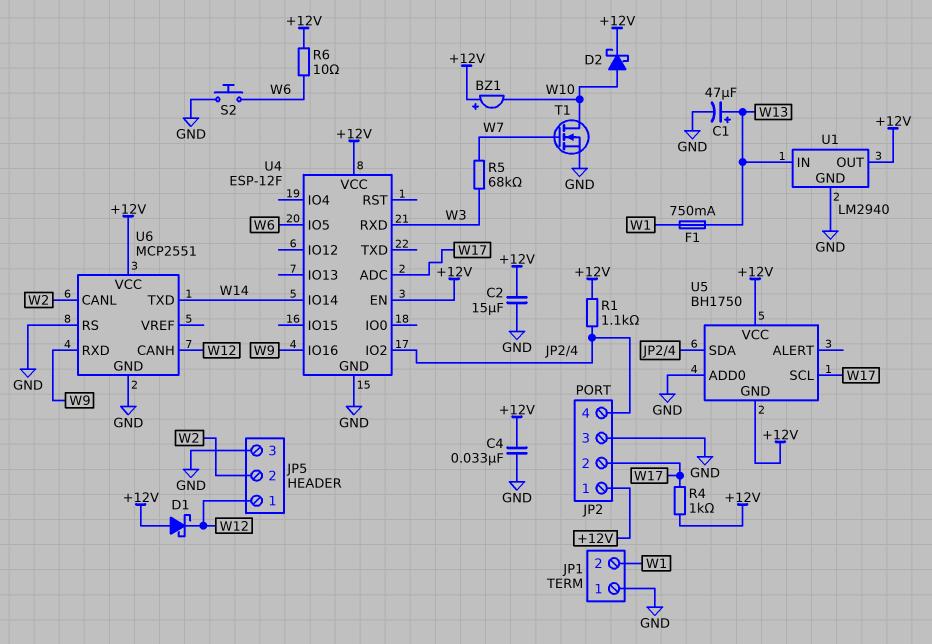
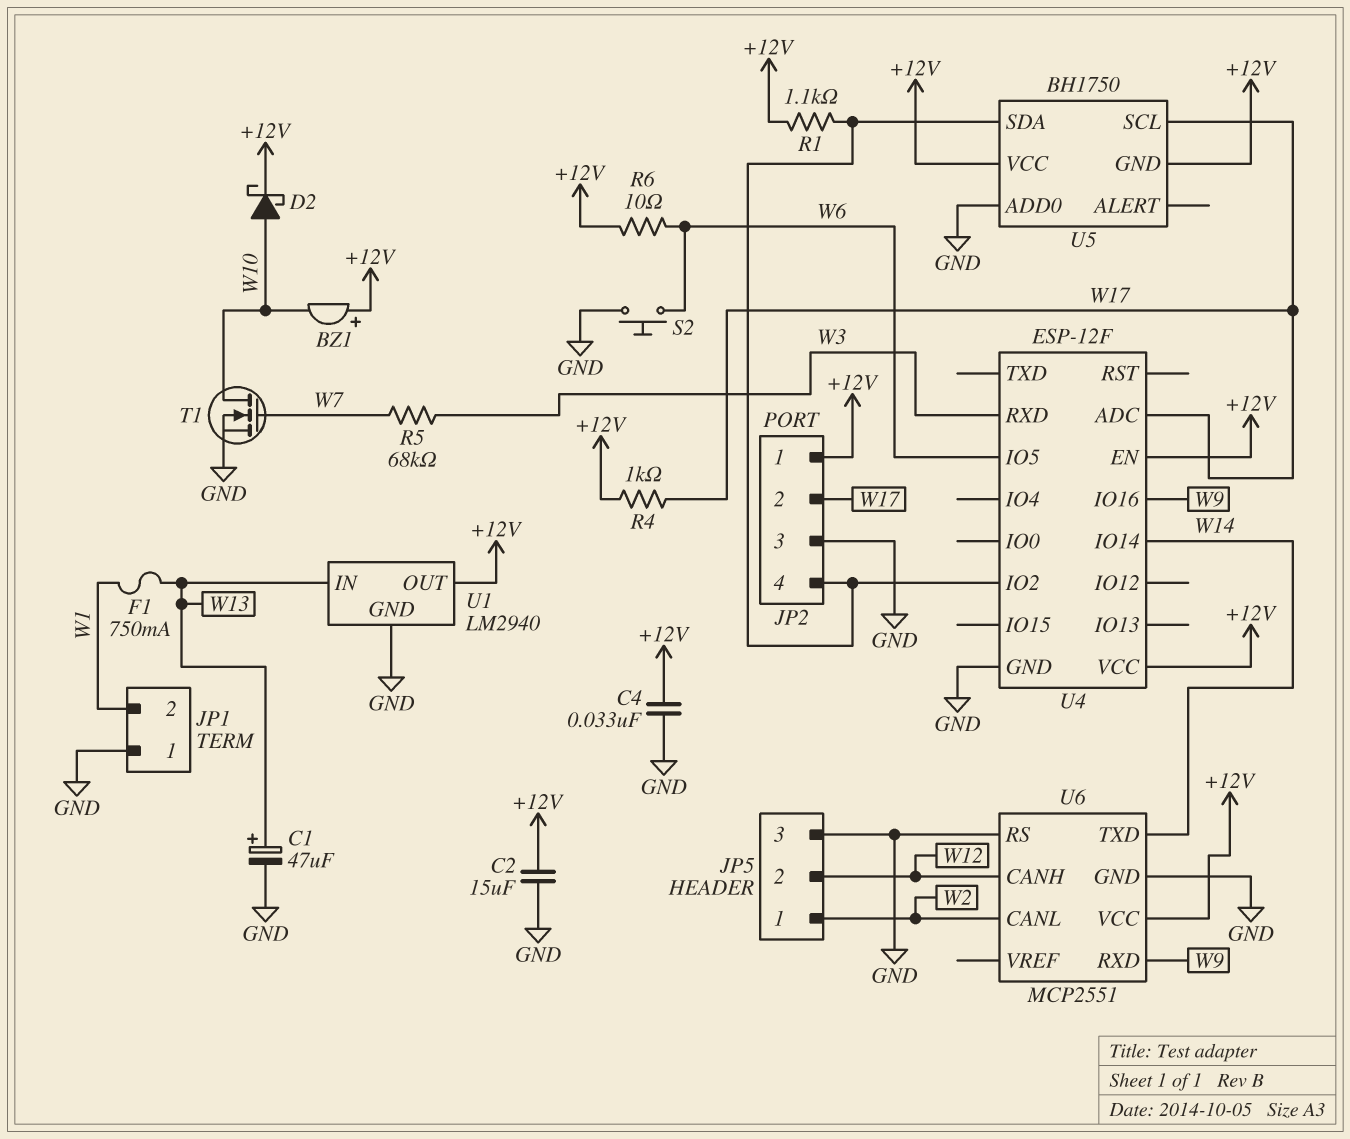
D1: schottky (A +12V, K W12) -> none
JP5 pin 1: W12 -> W2
JP5 pin 2: W2 -> W12

